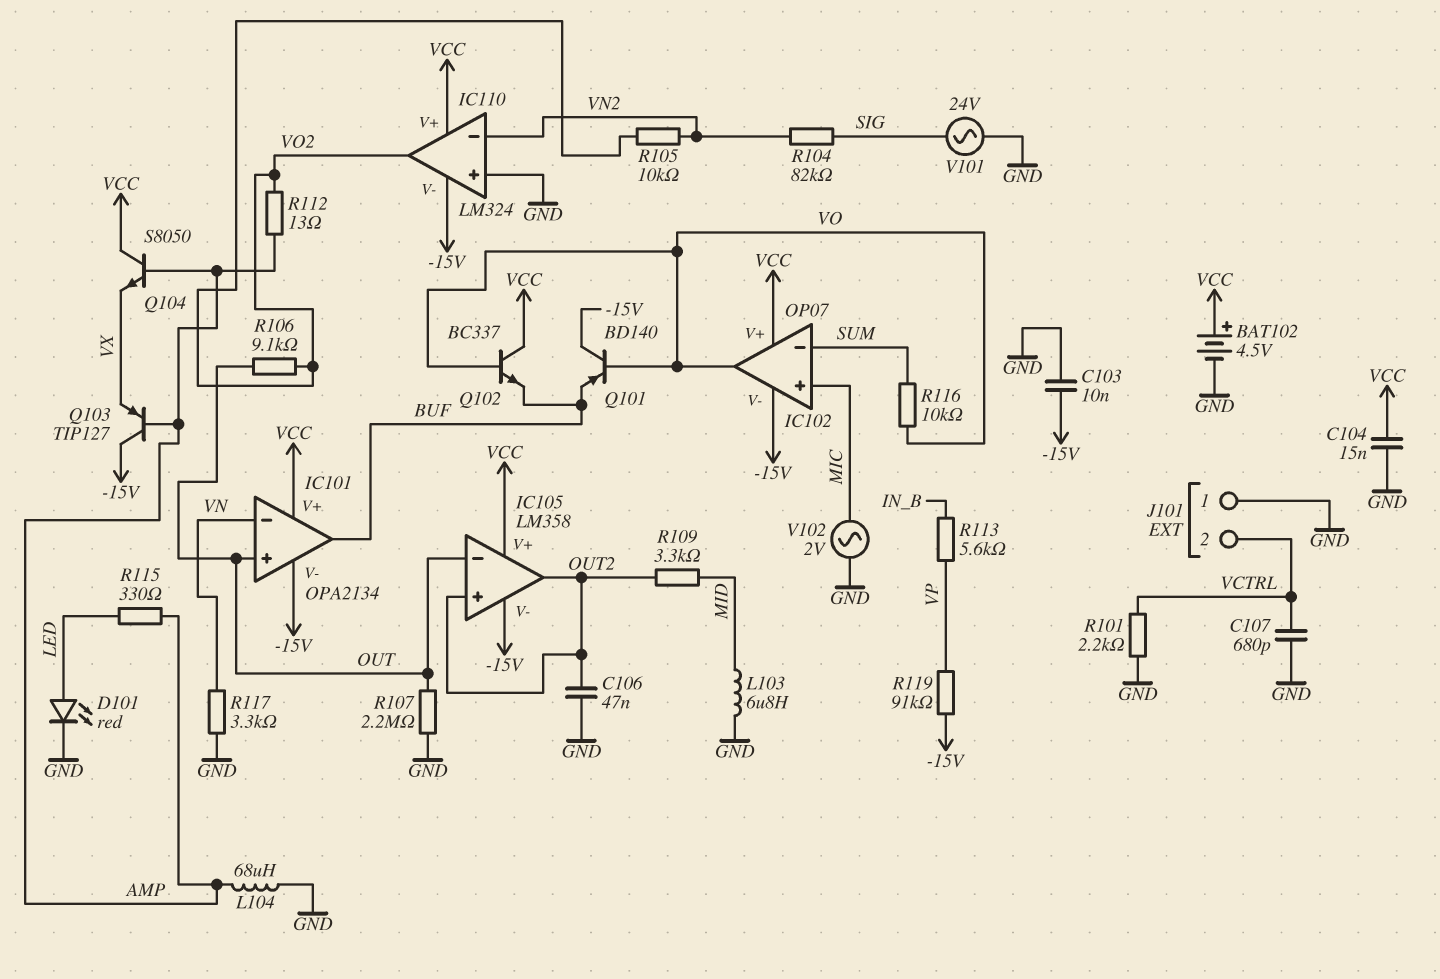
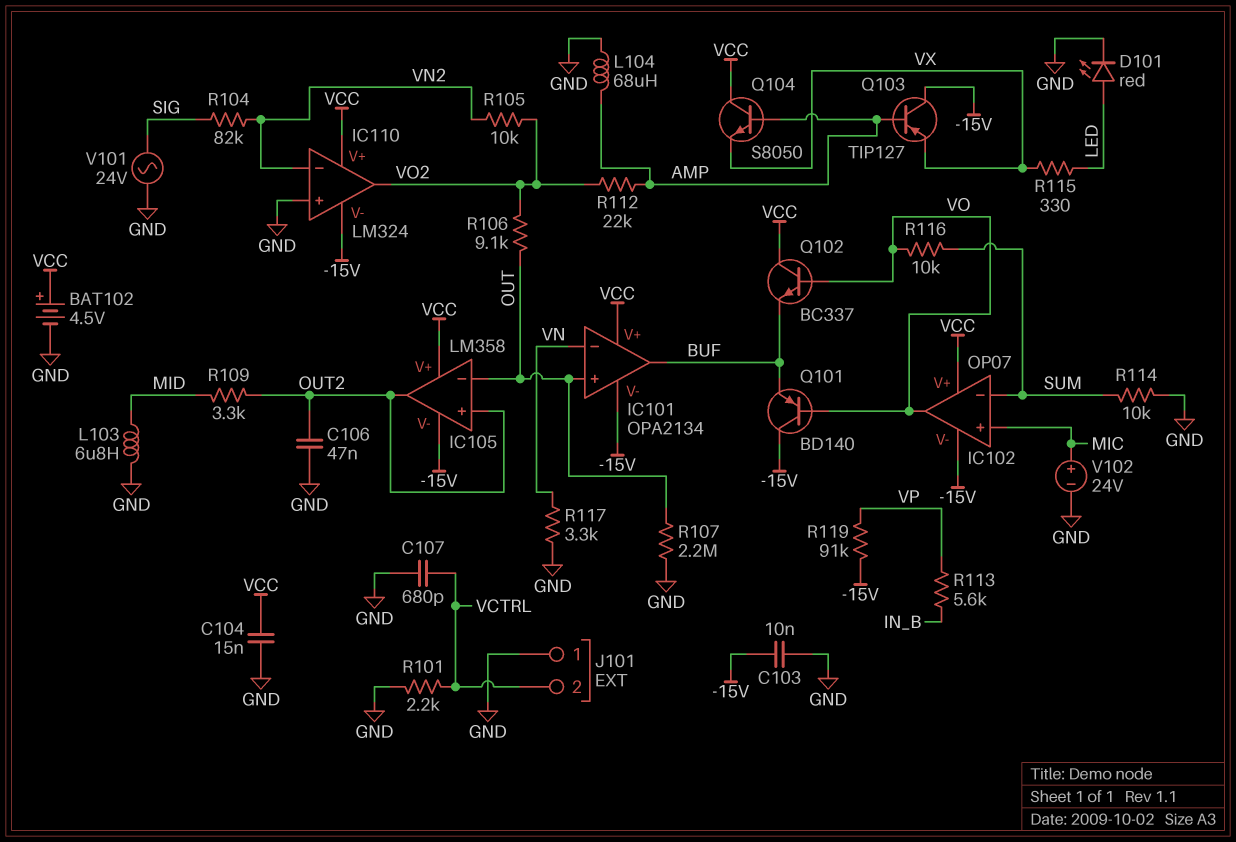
R112: 13 (AMP, VO2) -> 22k (AMP, VO2)
R114: none -> 10k (GND, SUM)
R115: 330 (AMP, LED) -> 330 (LED, VX)
V102: AC 2V (GND, MIC) -> 24V (plus MIC, minus GND)

